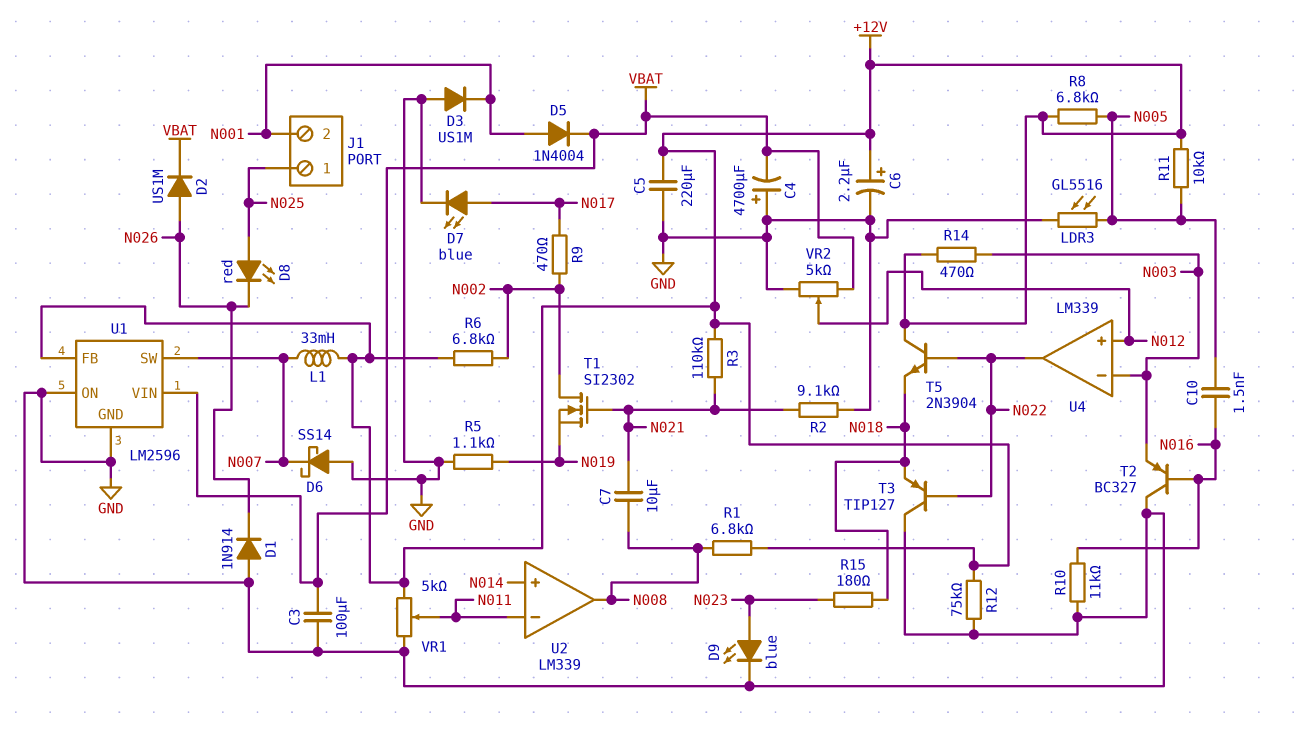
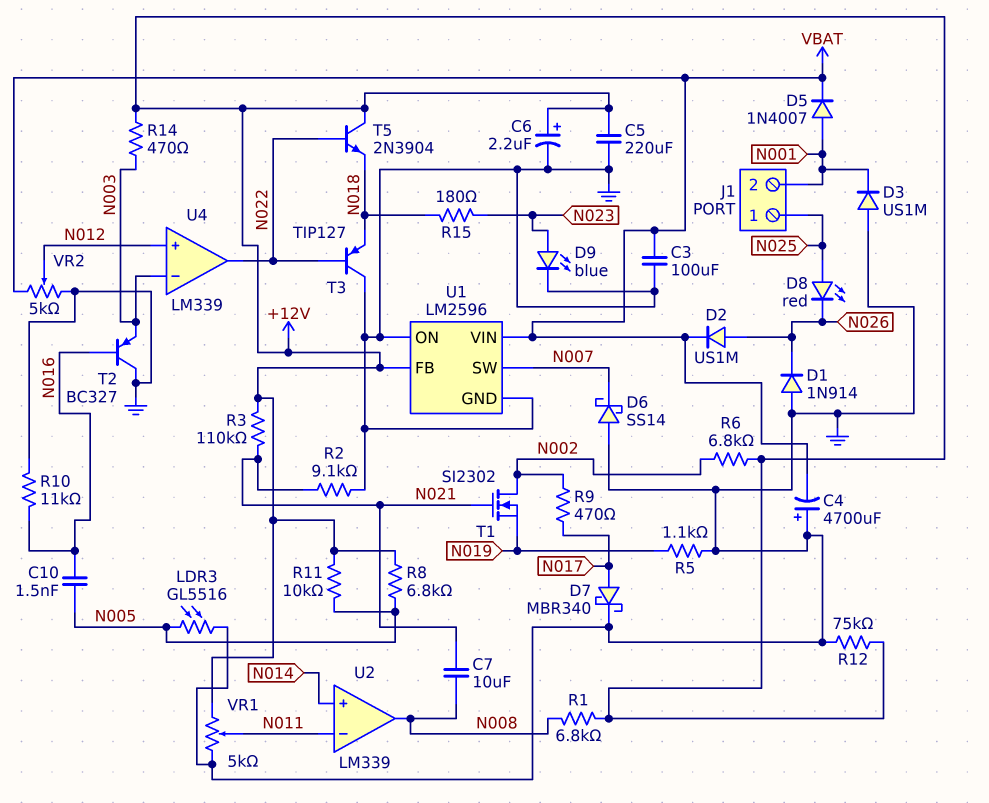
D5: diode 1N4004 (A N001, K VBAT) -> diode 1N4007 (A N001, K VBAT)
D7: LED blue (A N017, K GND) -> schottky MBR340 (A N017, K GND)
L1: 33mH (+12V, N007) -> none

